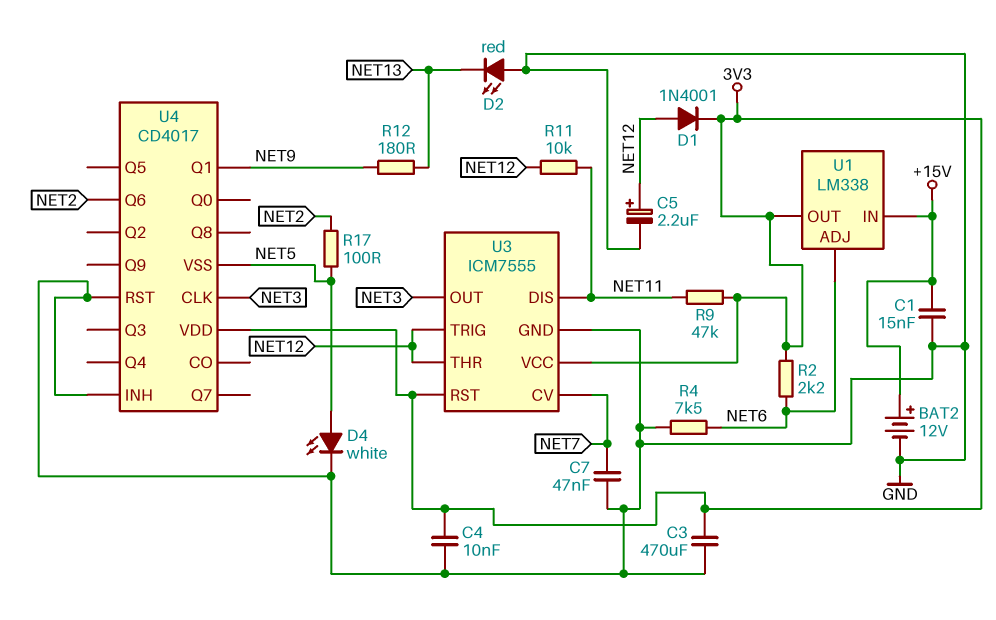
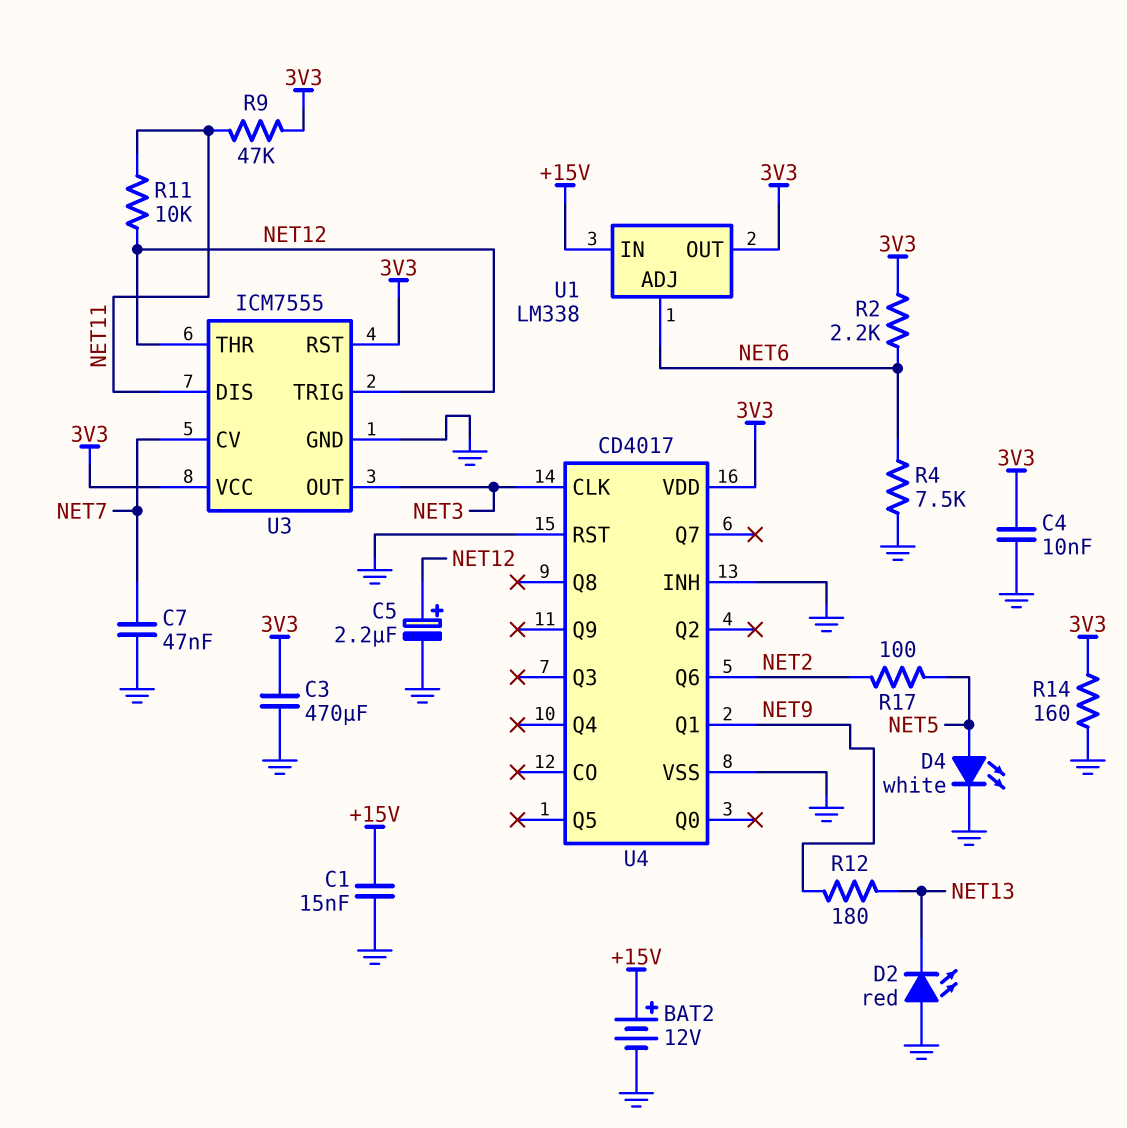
D1: diode 1N4001 (A NET12, K 3V3) -> none
R14: none -> 160 (3V3, GND)
U4 pin VSS: NET5 -> GND

